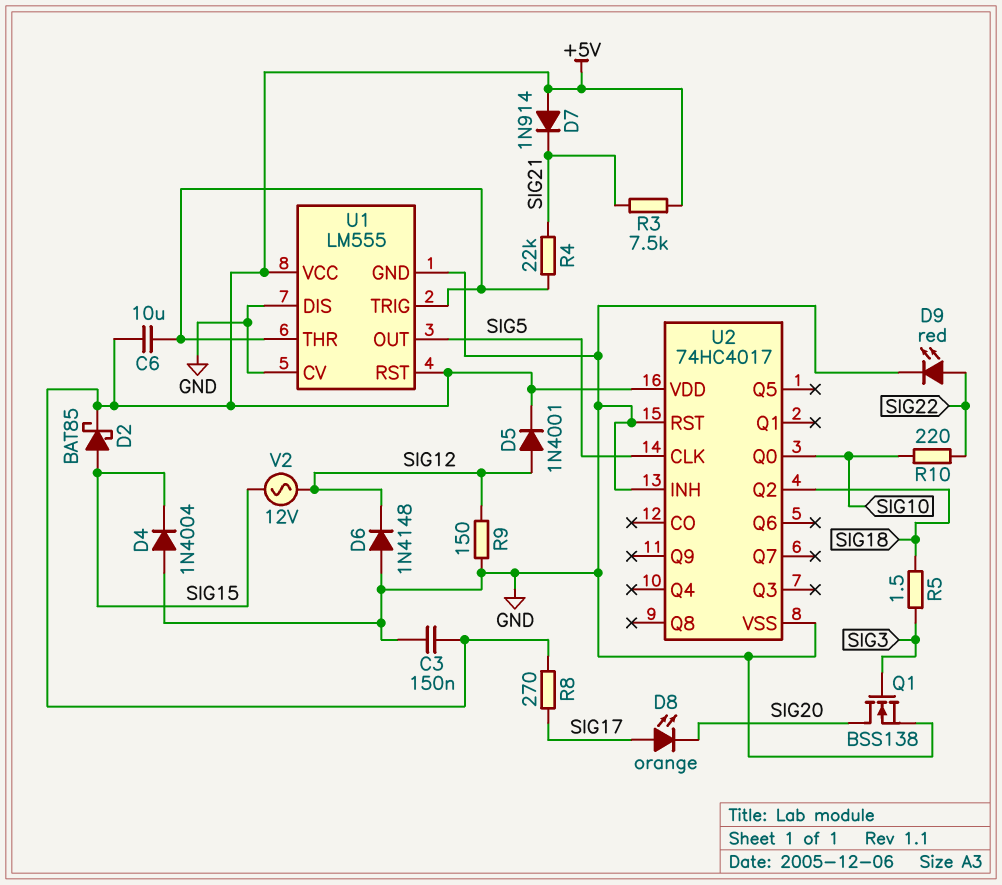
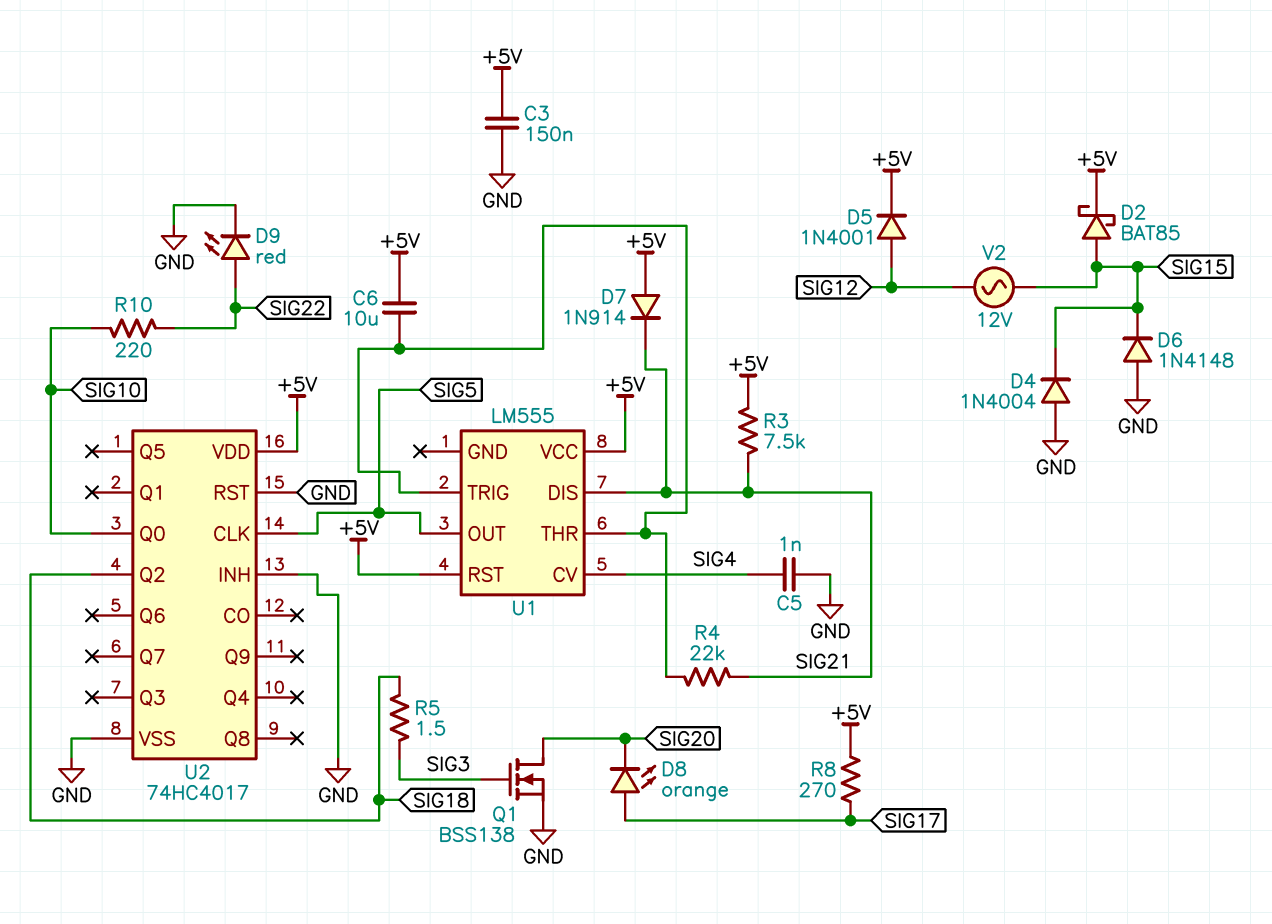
C5: none -> 1nF (GND, SIG4)
D6: diode 1N4148 (A GND, K SIG12) -> diode 1N4148 (A GND, K SIG15)
R9: 150 (GND, SIG12) -> none
U1 pin CV: GND -> SIG4
U1 pin DIS: GND -> SIG21
U1 pin GND: GND -> none

